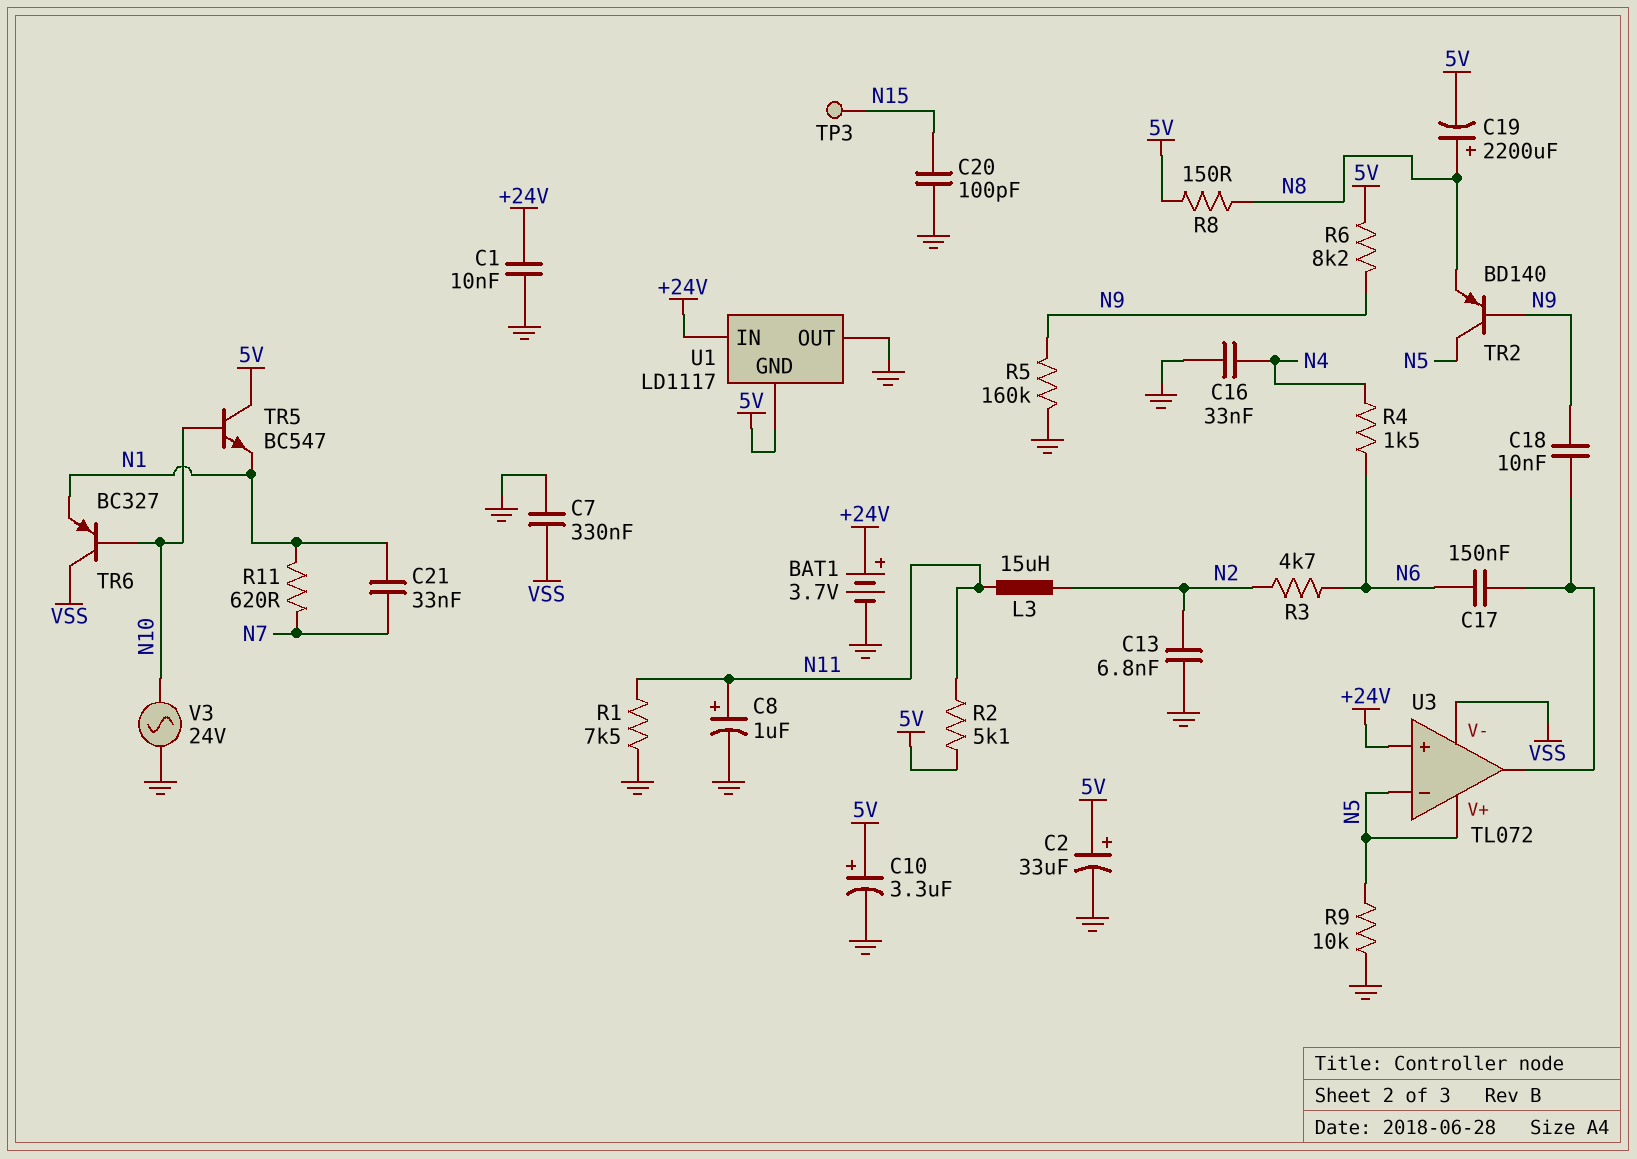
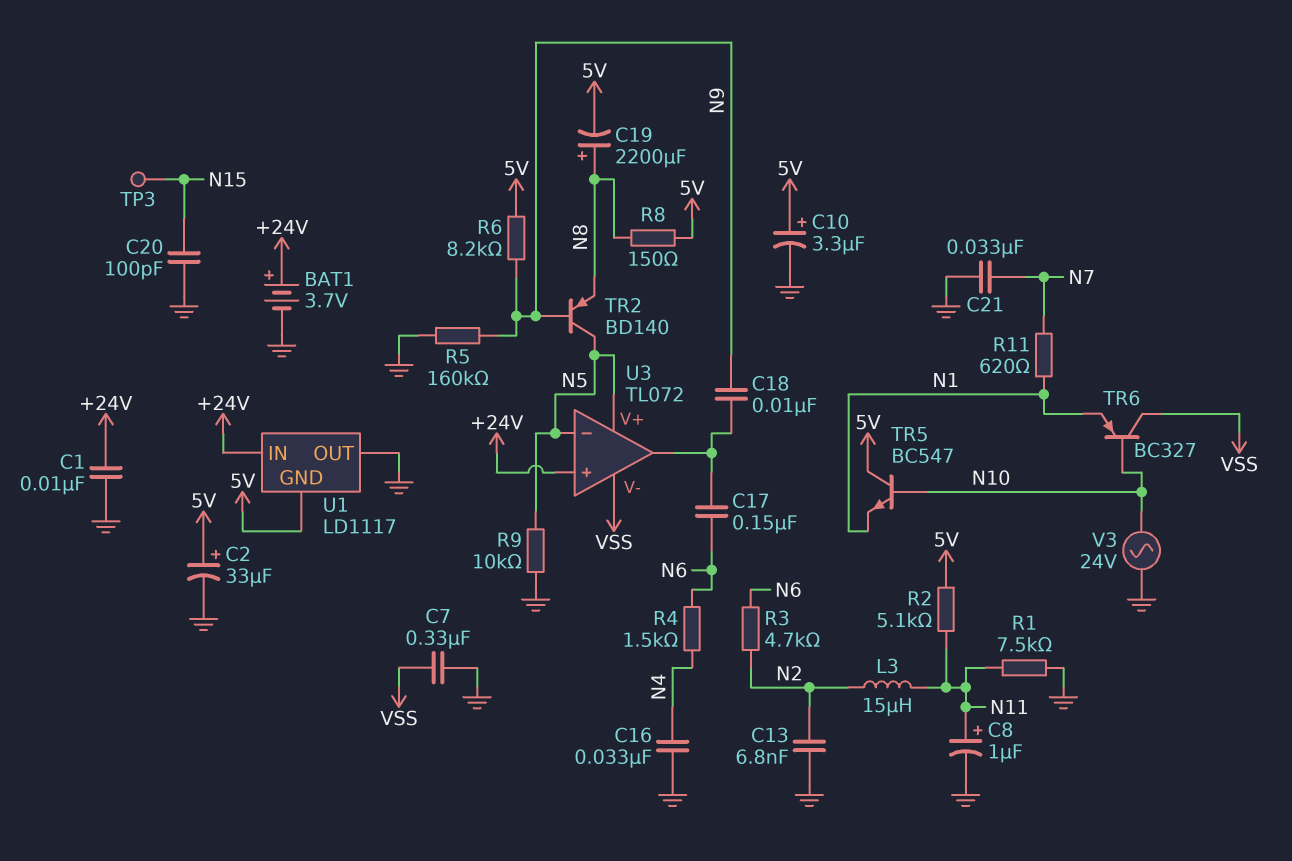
C21: 33nF (N1, N7) -> 33nF (GND, N7)

